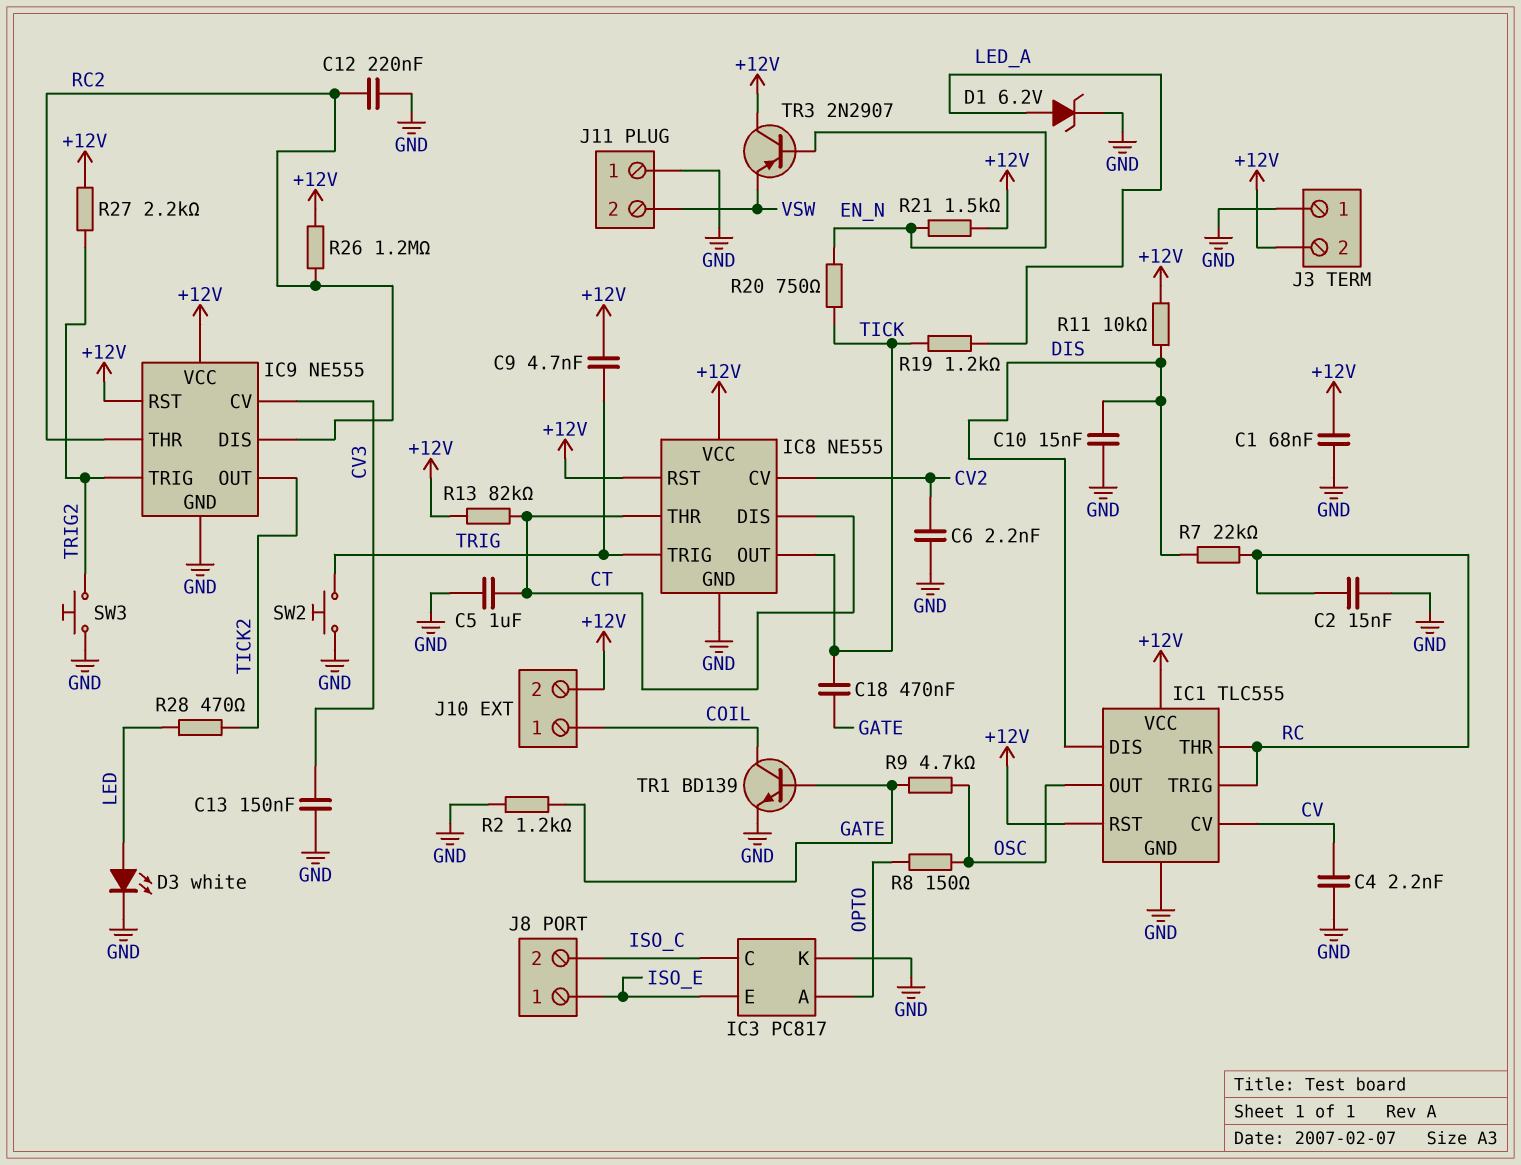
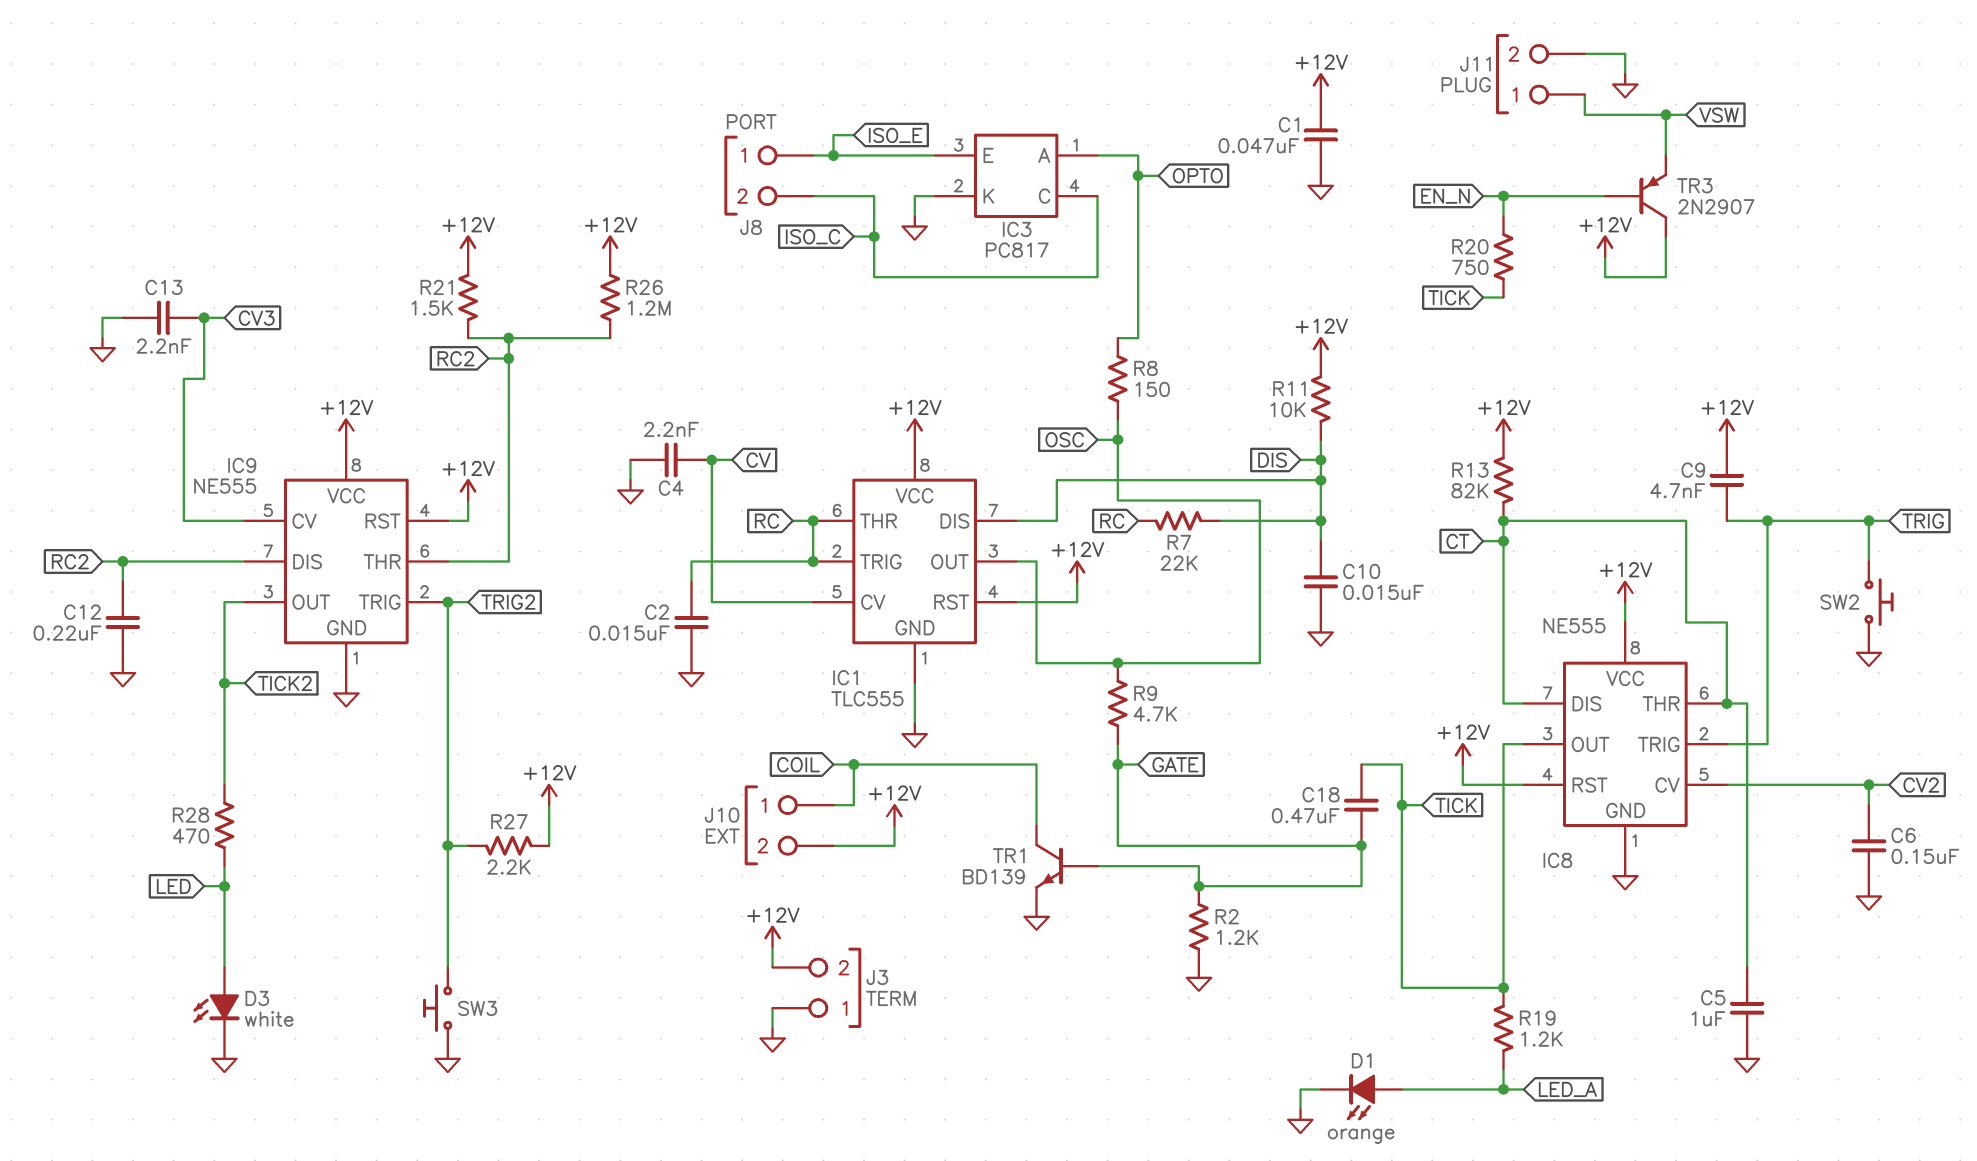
C1: 68nF (+12V, GND) -> 47nF (+12V, GND)
C6: 2.2nF (CV2, GND) -> 150nF (CV2, GND)
C13: 150nF (CV3, GND) -> 2.2nF (CV3, GND)
D1: zener 6.2V (A LED_A, K GND) -> LED orange (A LED_A, K GND)
J11 pin 1: GND -> VSW
J11 pin 2: VSW -> GND
R21: 1.5k (+12V, EN_N) -> 1.5k (+12V, RC2)

